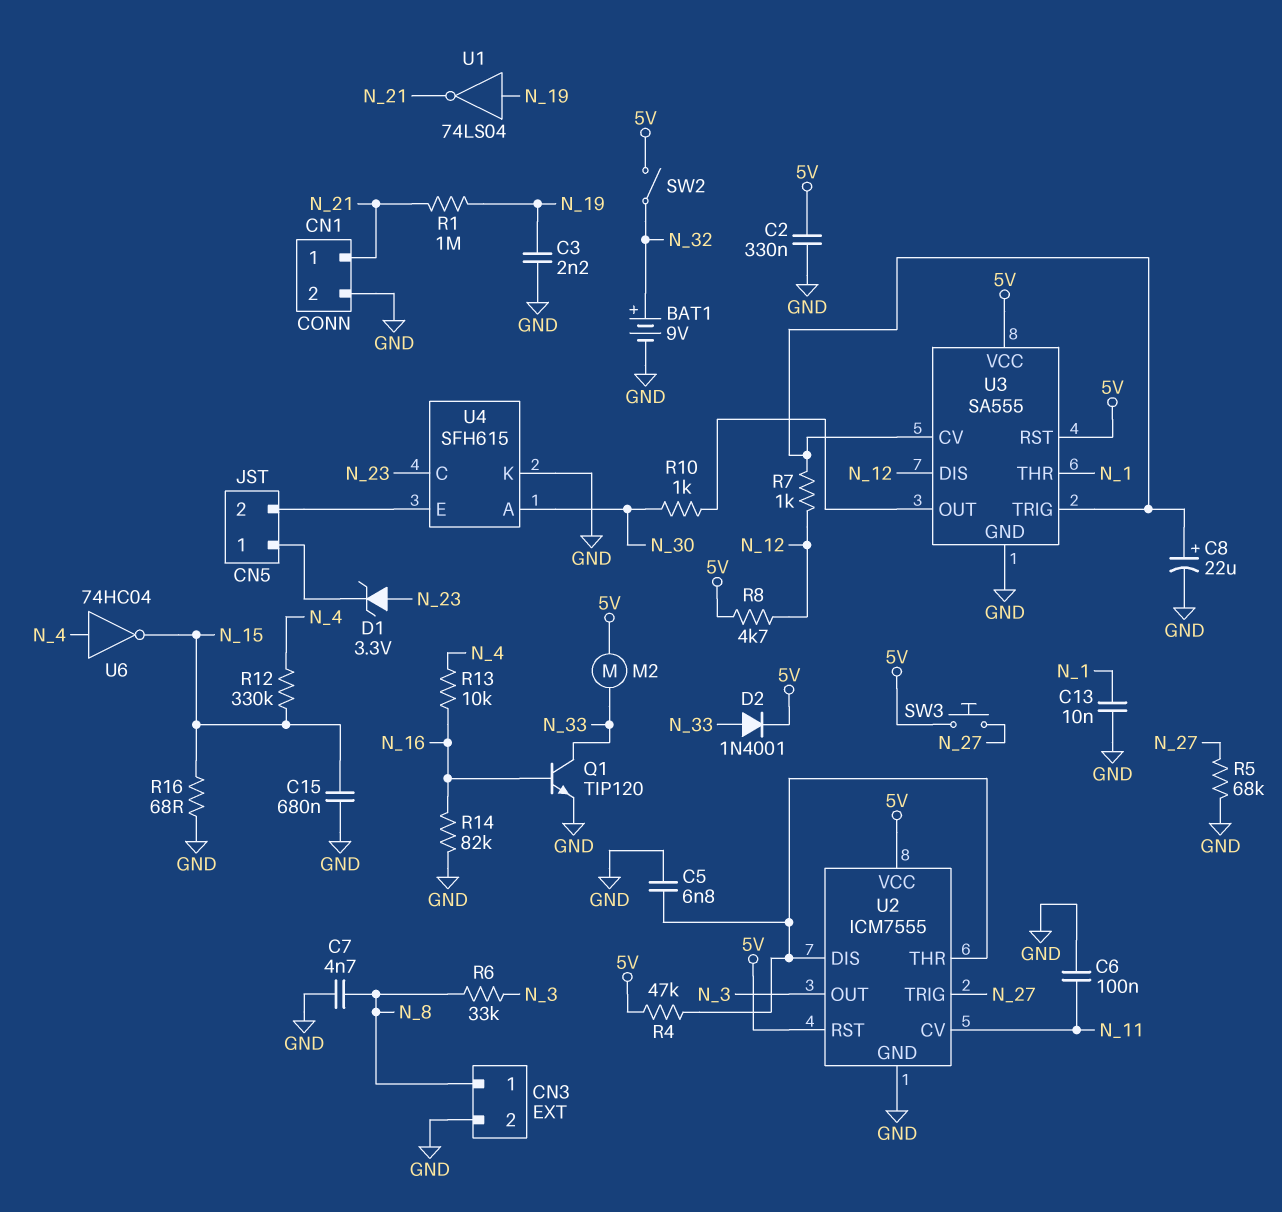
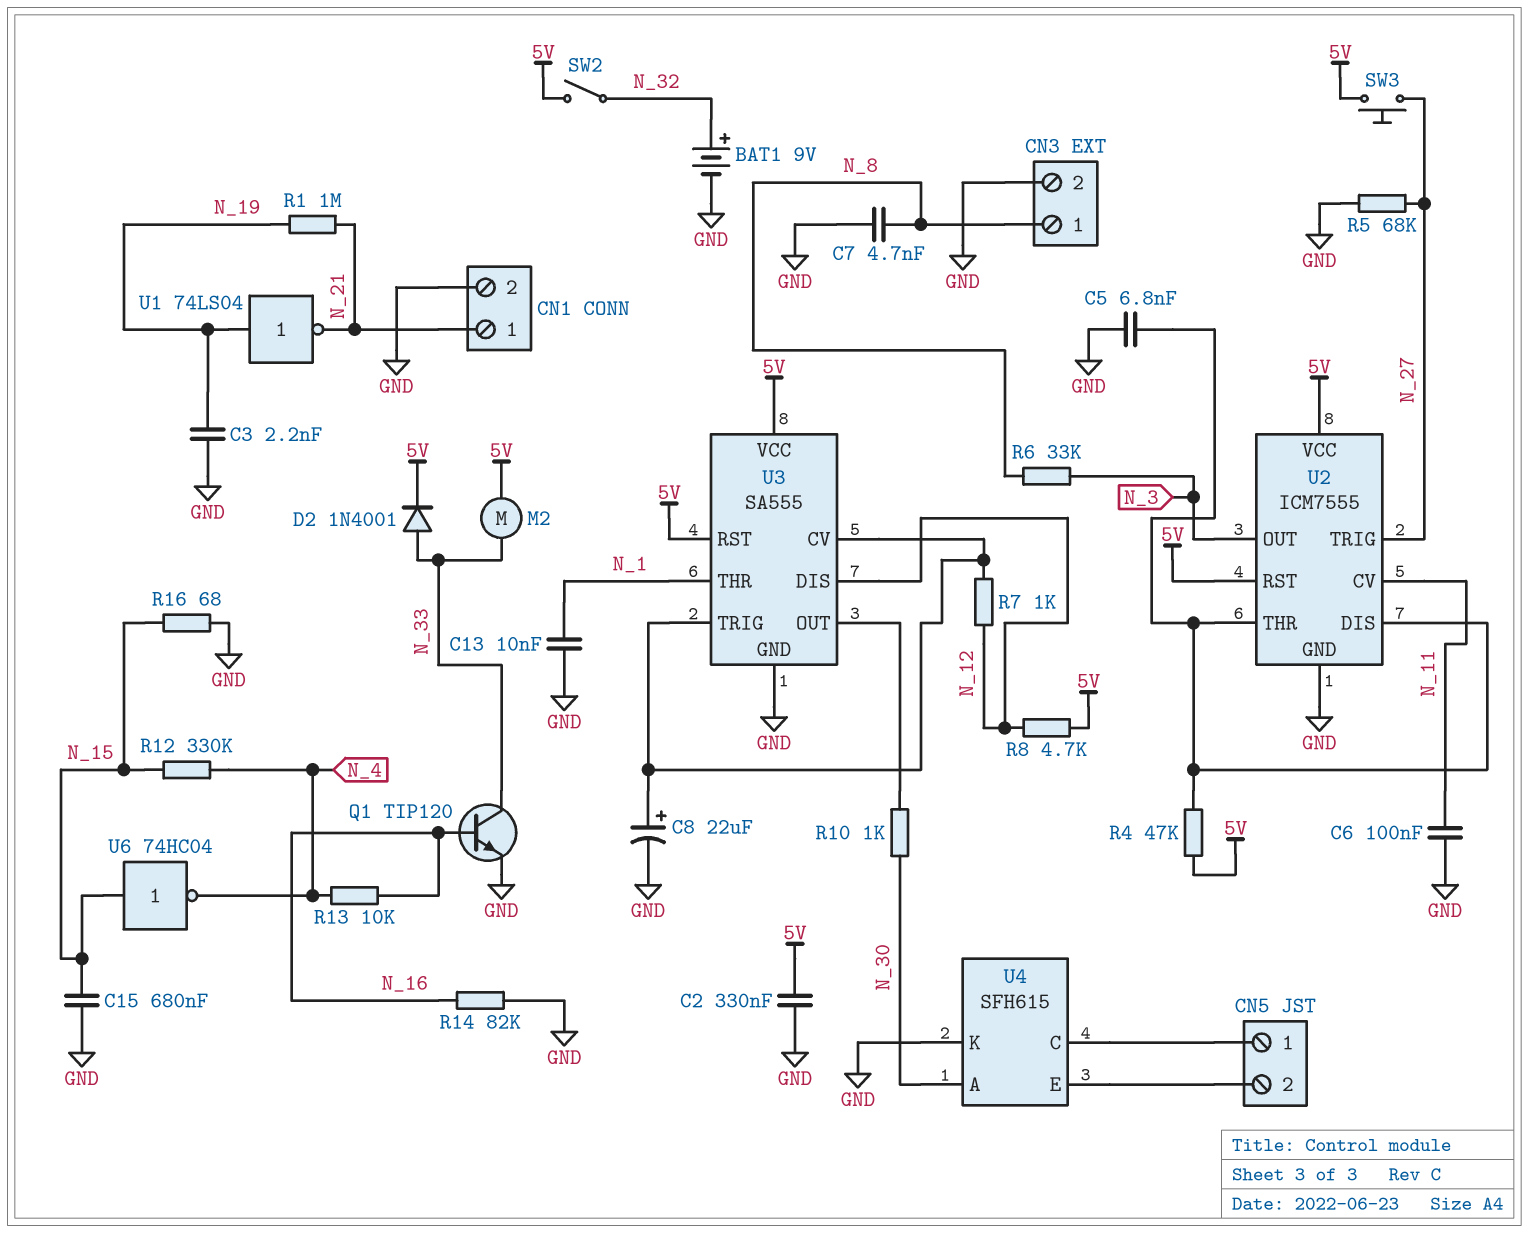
D1: zener 3.3V (A N_23, K CN5/1) -> none
U4 pin C: N_23 -> CN5/1
U6: NOT 74HC04 (in N_4, out N_15) -> NOT 74HC04 (in N_15, out N_4)

